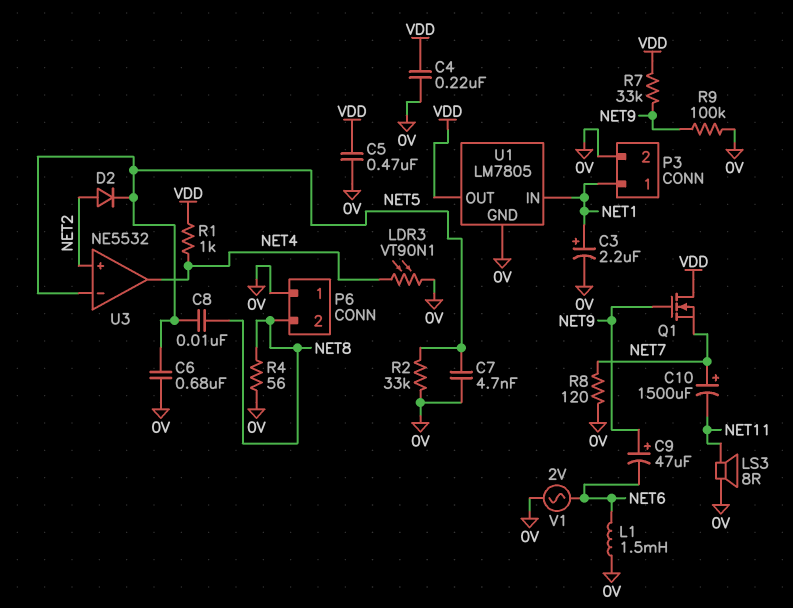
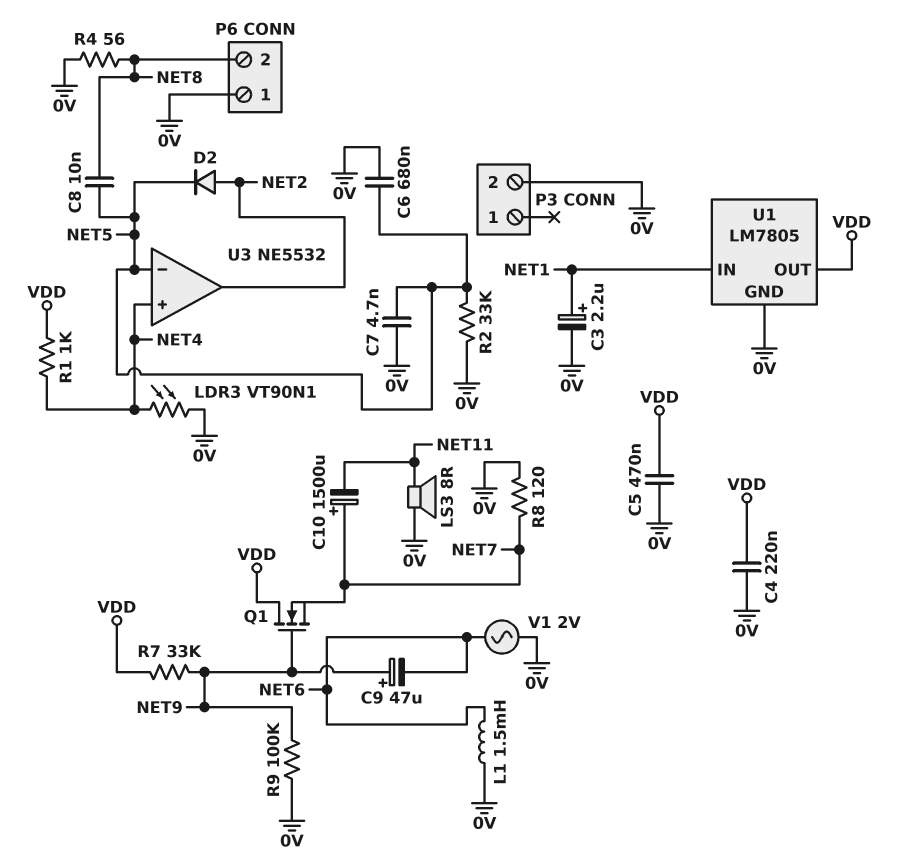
P3 pin 1: NET1 -> none
U3 pin in+: NET2 -> NET4
U3 pin out: NET4 -> NET2

